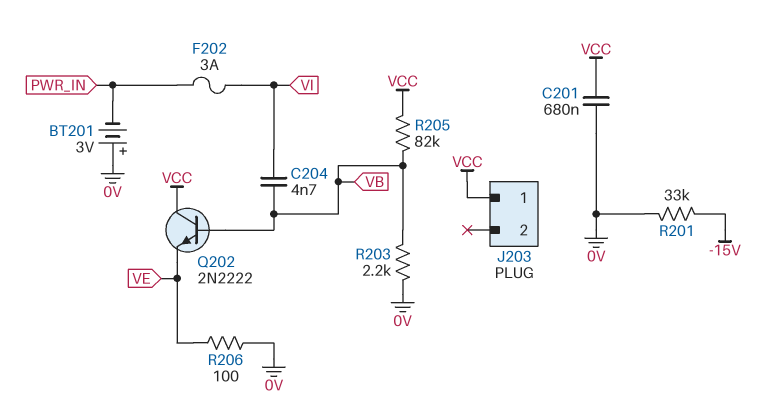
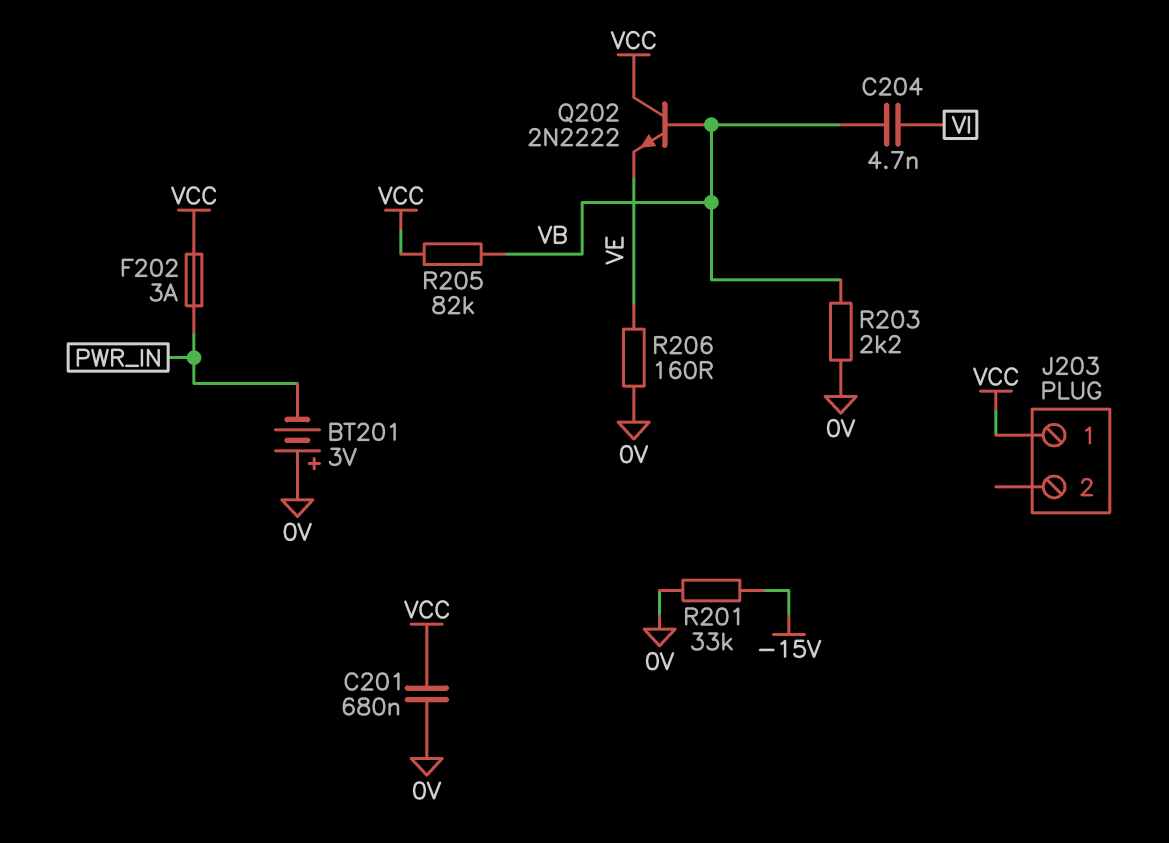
F202: 3A (PWR_IN, VI) -> 3A (PWR_IN, VCC)
R206: 100 (0V, VE) -> 160 (0V, VE)

